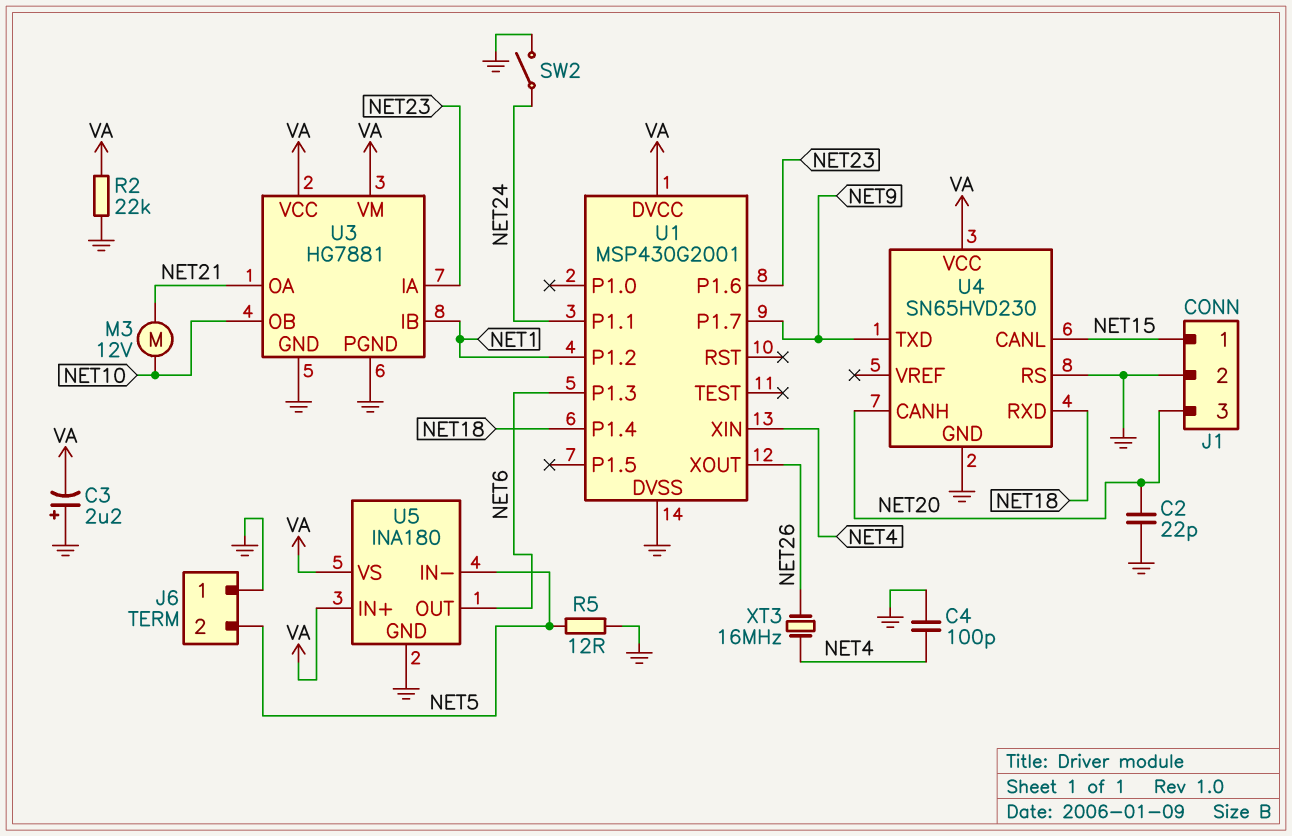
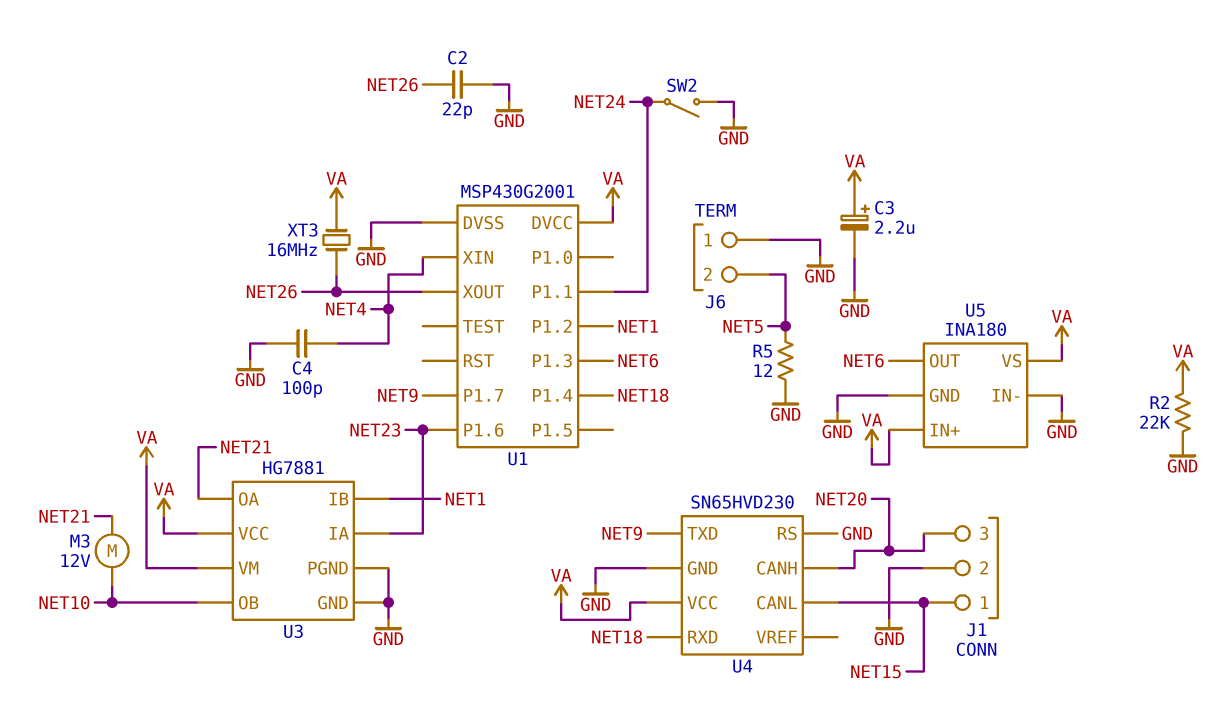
C2: 22pF (GND, NET20) -> 22pF (GND, NET26)
C3: 2.2uF (plus GND, minus VA) -> 2.2uF (plus VA, minus GND)
U5 pin IN-: NET5 -> GND
XT3: 16MHz (NET4, NET26) -> 16MHz (NET26, VA)

